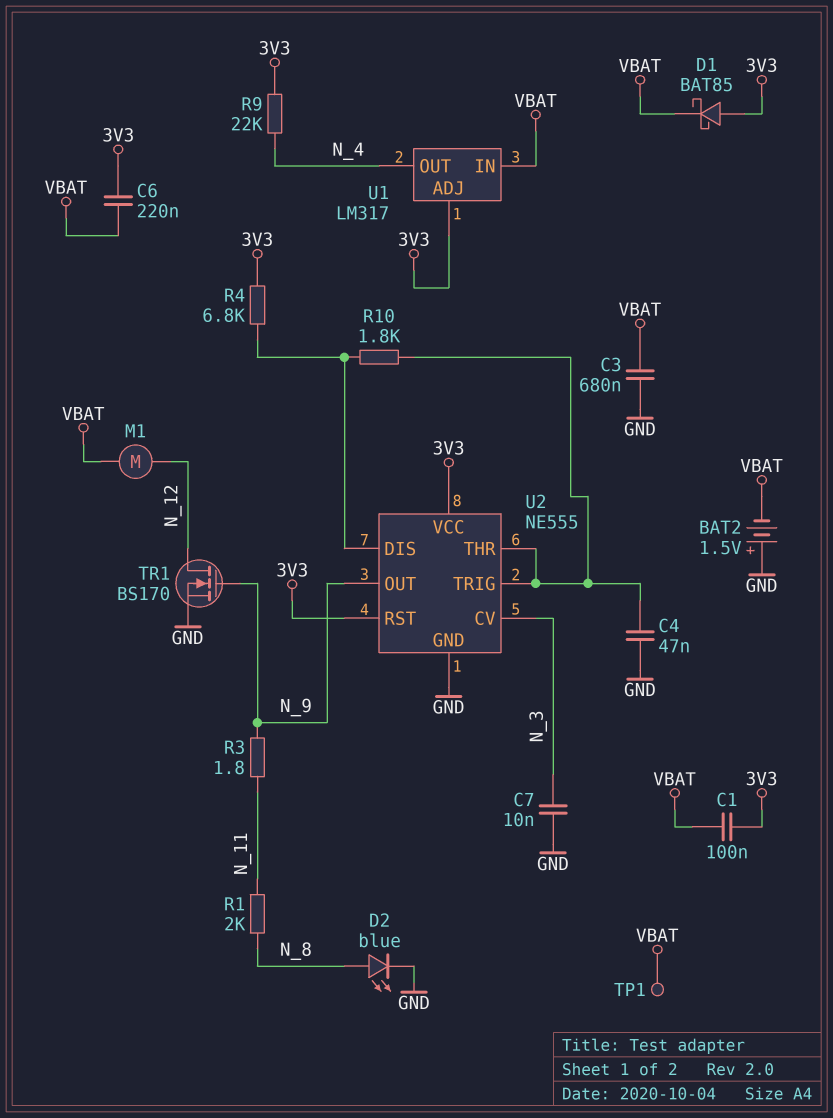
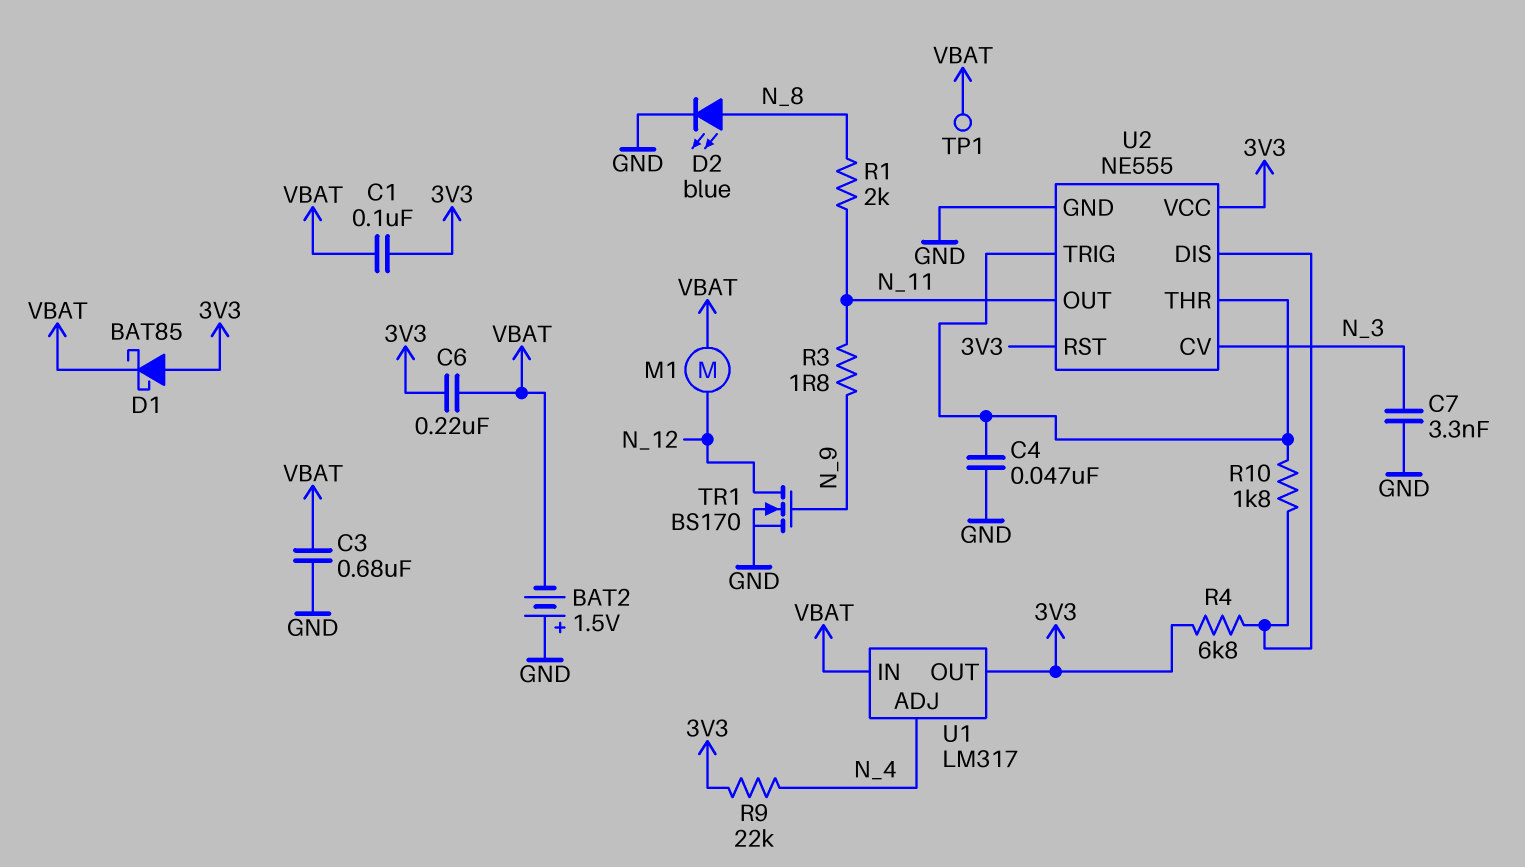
C7: 10nF (GND, N_3) -> 3.3nF (GND, N_3)
U1 pin ADJ: 3V3 -> N_4
U1 pin OUT: N_4 -> 3V3
U2 pin OUT: N_9 -> N_11

